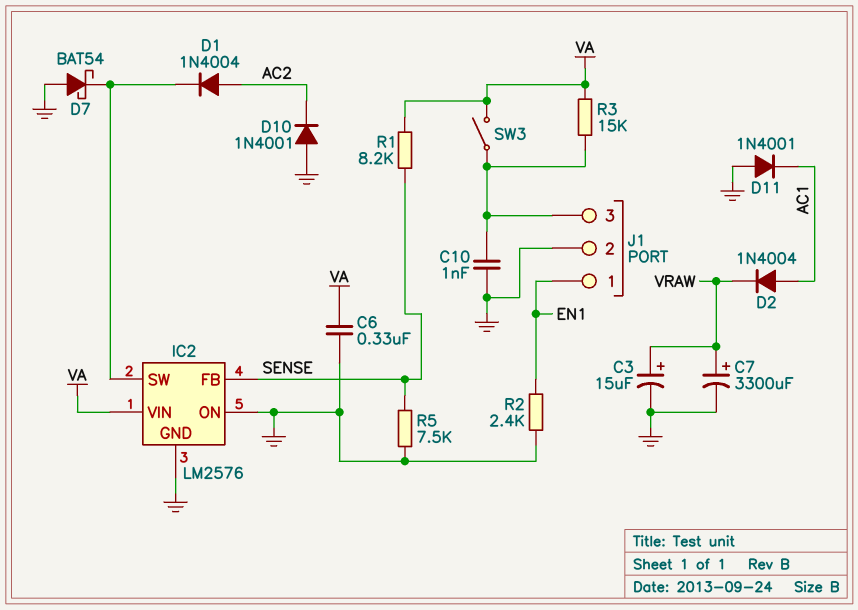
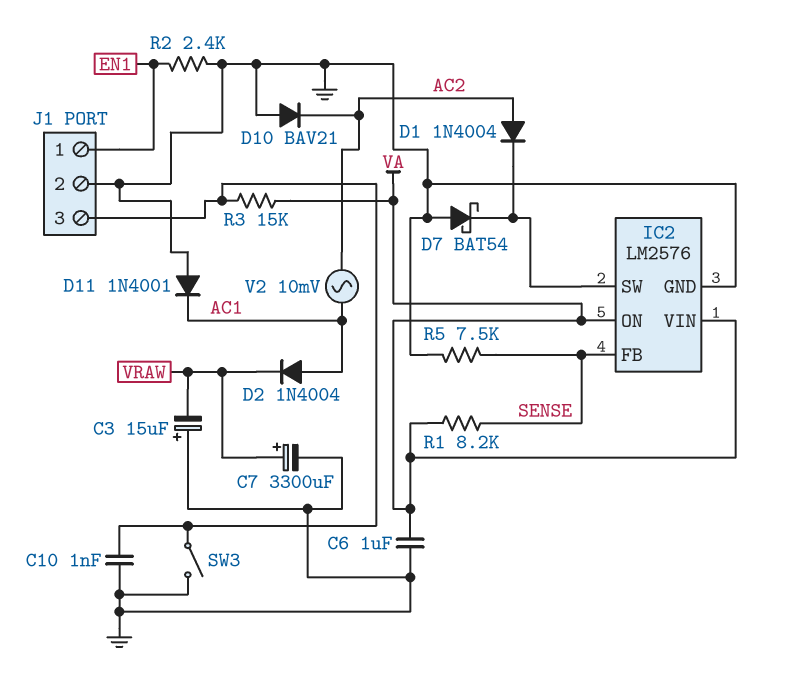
C3: 15uF (plus VRAW, minus GND) -> 15uF (plus GND, minus VRAW)
C6: 330nF (GND, VA) -> 1uF (GND, VA)
D10: diode 1N4001 (A GND, K AC2) -> diode BAV21 (A GND, K AC2)
IC2 pin ON: GND -> VA
SW3: switch (J1/3, VA) -> switch (GND, J1/3)
V2: none -> AC 10mV (AC1, AC2)

